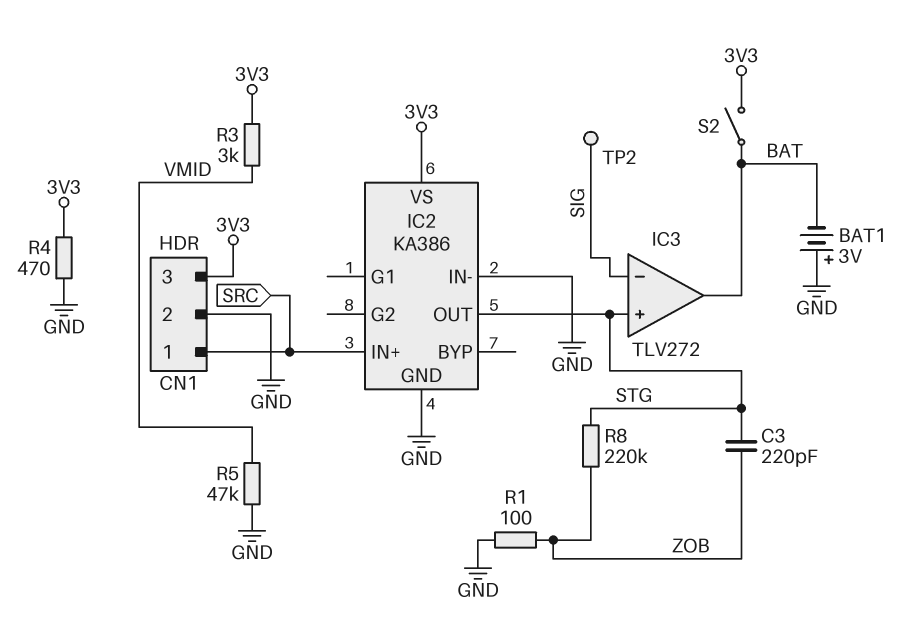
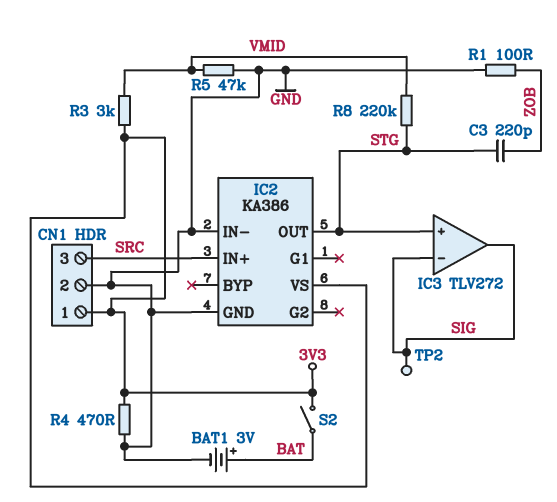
BAT1: 3V (plus GND, minus BAT) -> 3V (plus BAT, minus GND)
CN1 pin 1: SRC -> 3V3
CN1 pin 3: 3V3 -> SRC
IC3 pin out: BAT -> SIG
R8: 220k (STG, ZOB) -> 220k (STG, VMID)

